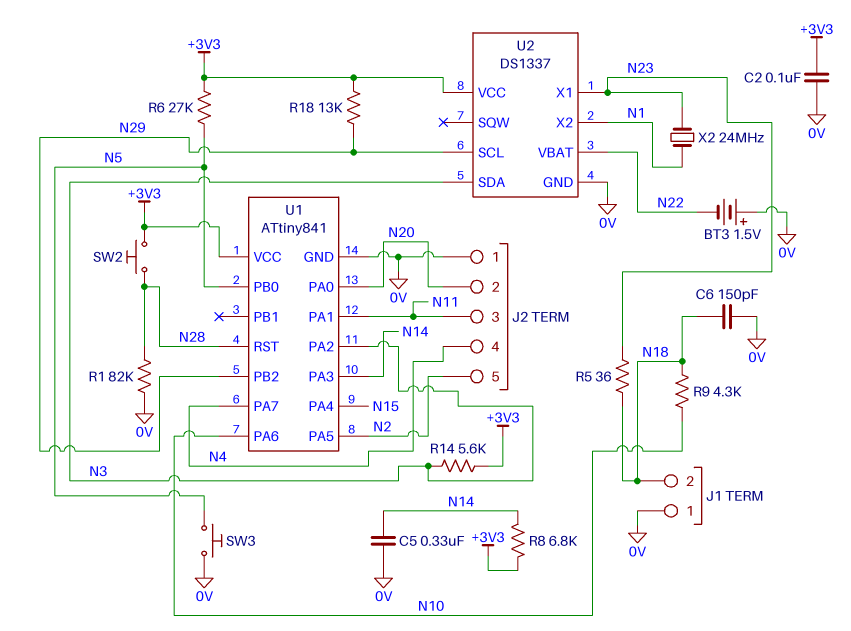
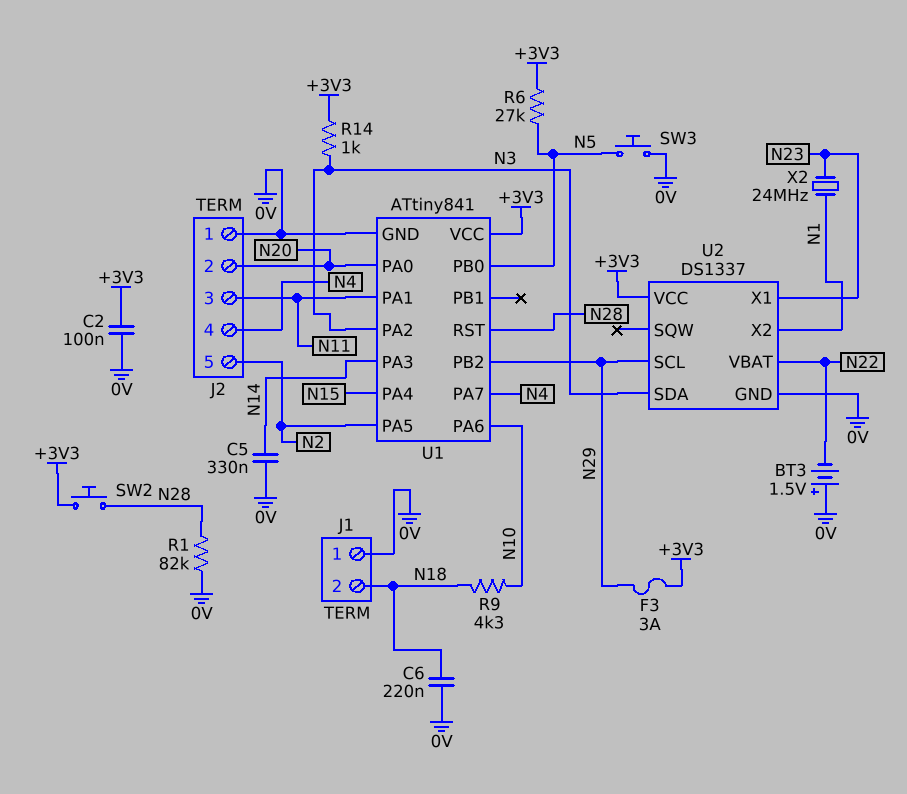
C6: 150pF (0V, N18) -> 220nF (0V, N18)
F3: none -> 3A (+3V3, N29)
R5: 36 (N18, N23) -> none
R8: 6.8k (+3V3, N14) -> none
R14: 5.6k (+3V3, N3) -> 1k (+3V3, N3)
R18: 13k (+3V3, N29) -> none

